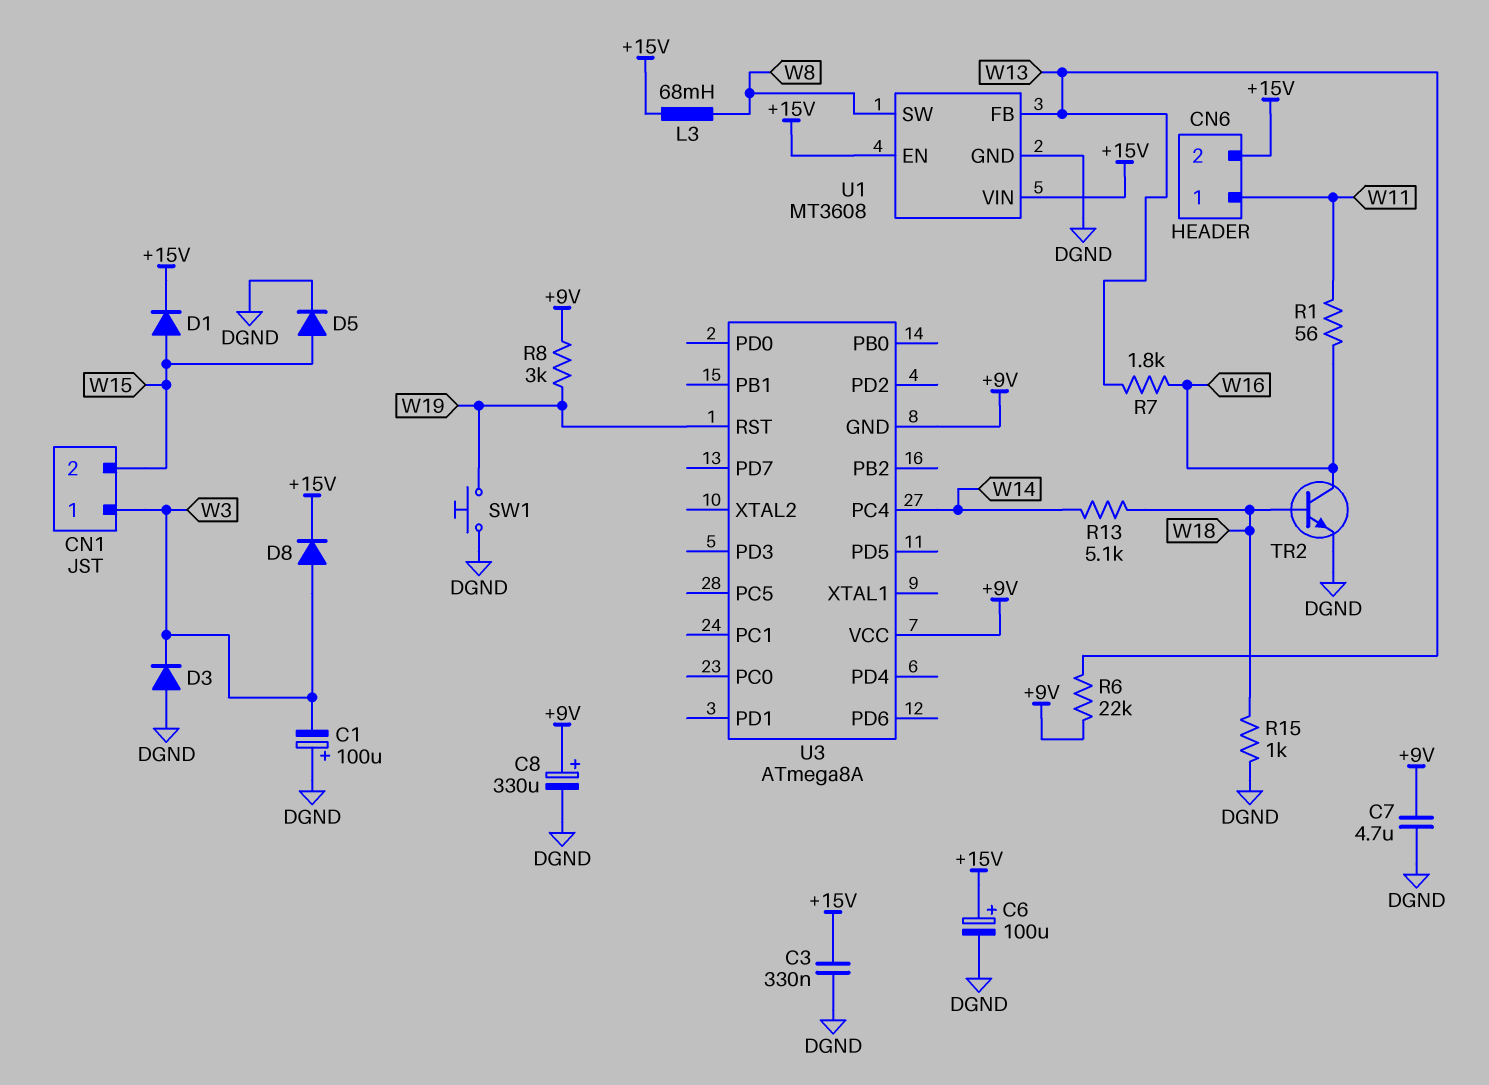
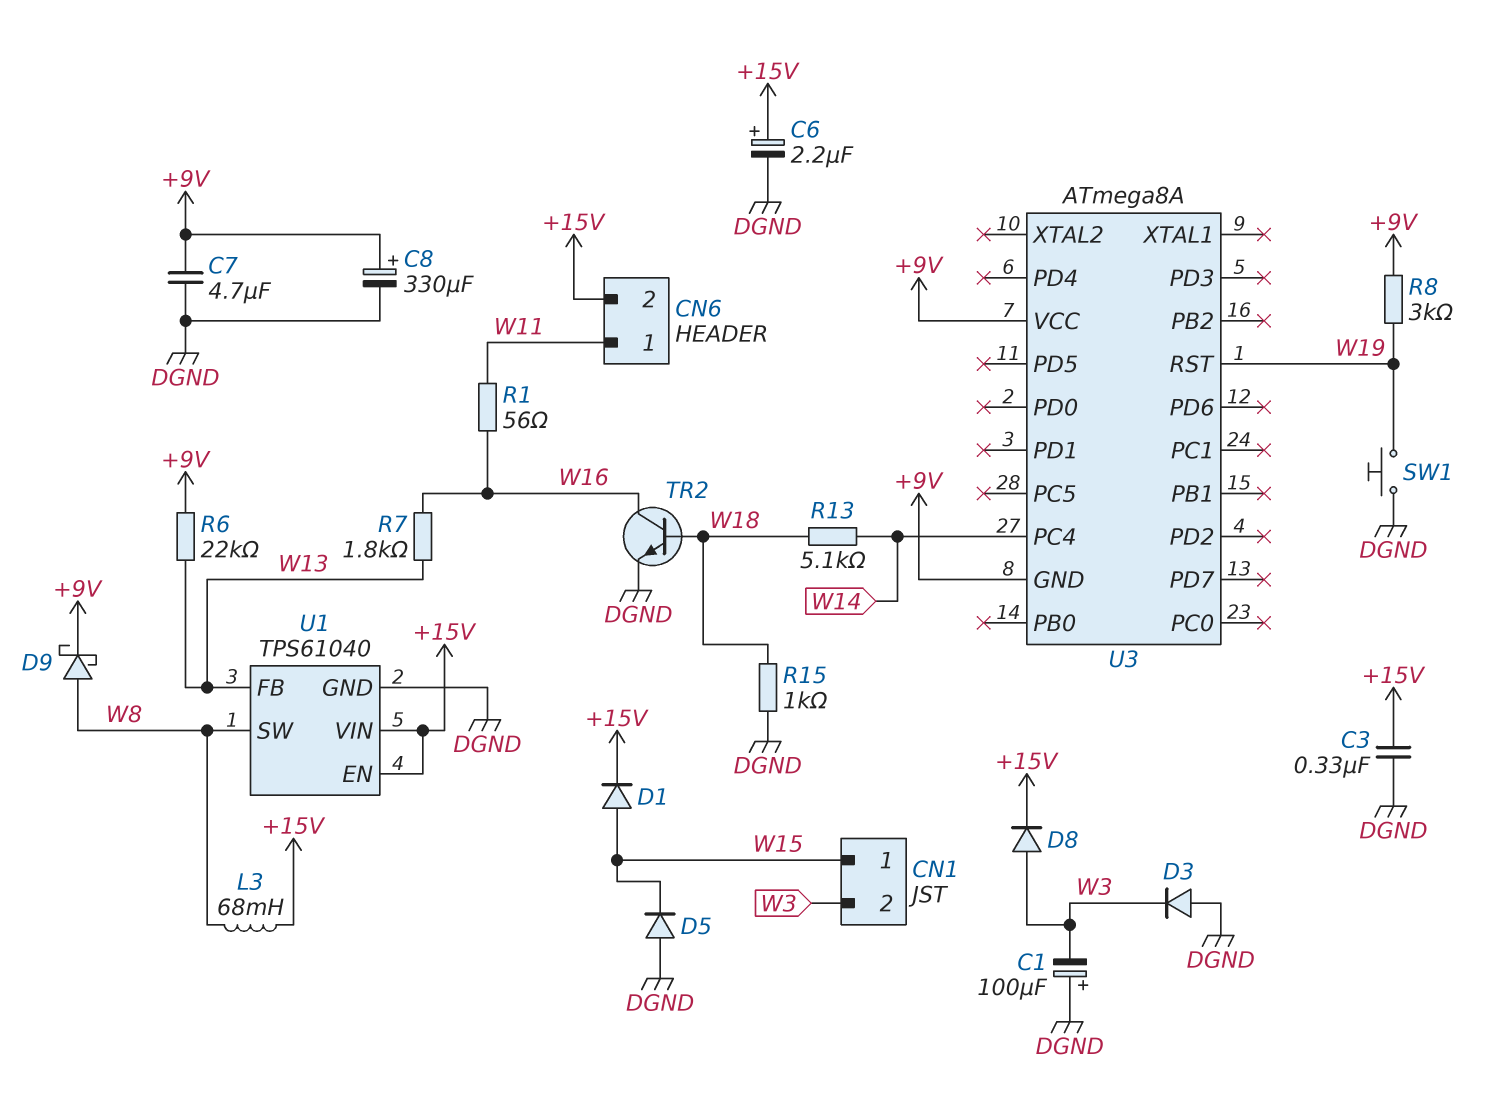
C6: 100uF (plus +15V, minus DGND) -> 2.2uF (plus +15V, minus DGND)
CN1 pin 1: W3 -> W15
CN1 pin 2: W15 -> W3
D5: diode (A W15, K DGND) -> diode (A DGND, K W15)
D9: none -> schottky (A W8, K +9V)
U1: MT3608 -> TPS61040

